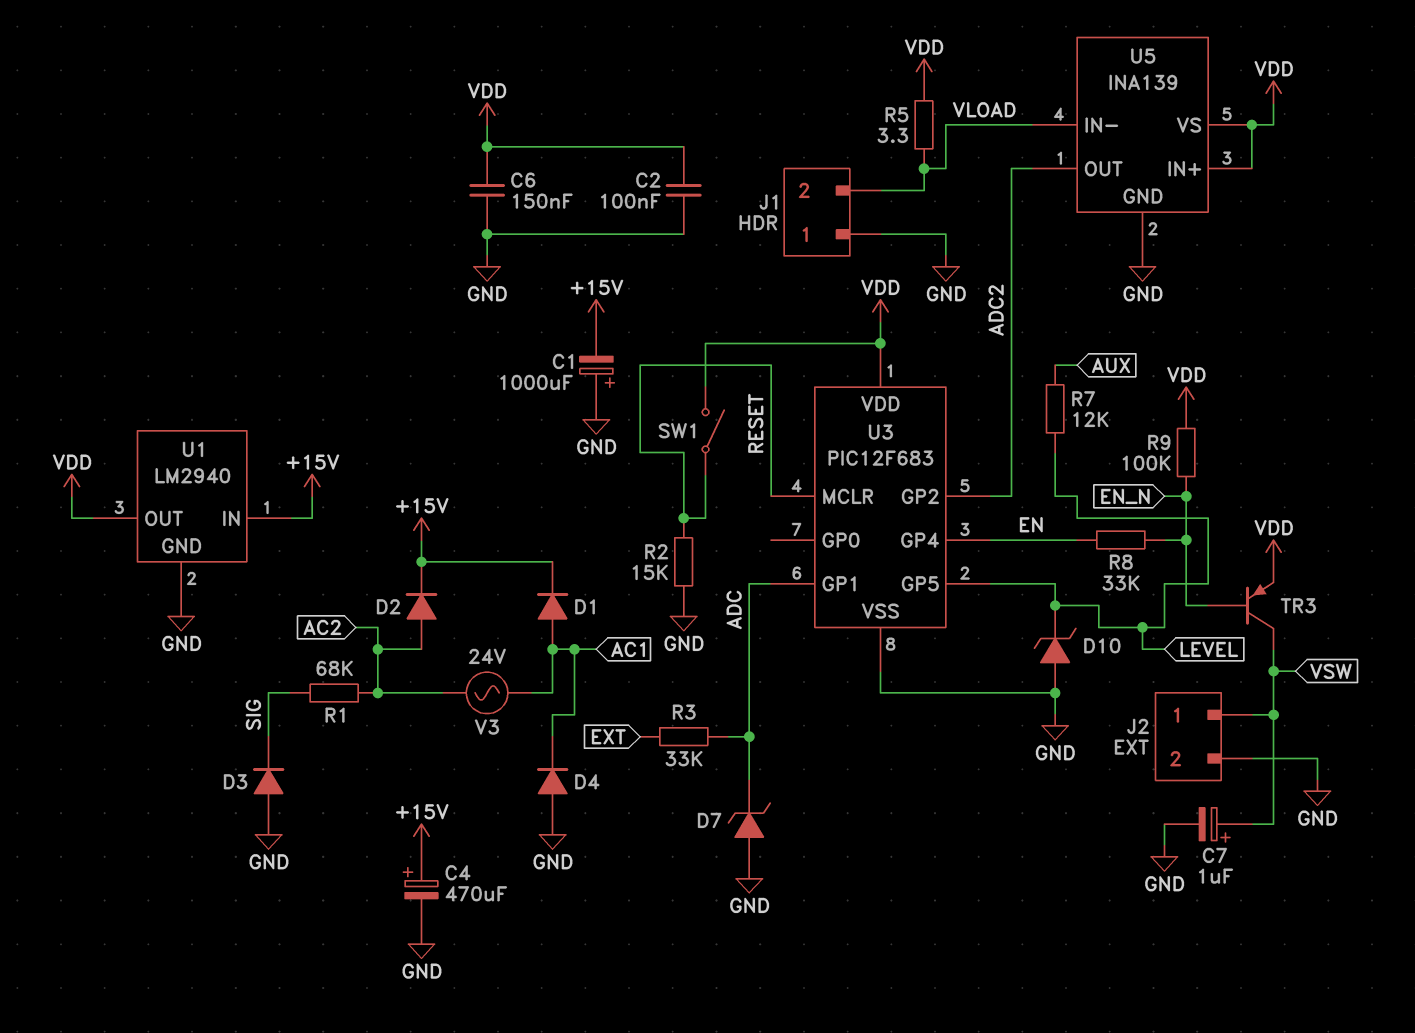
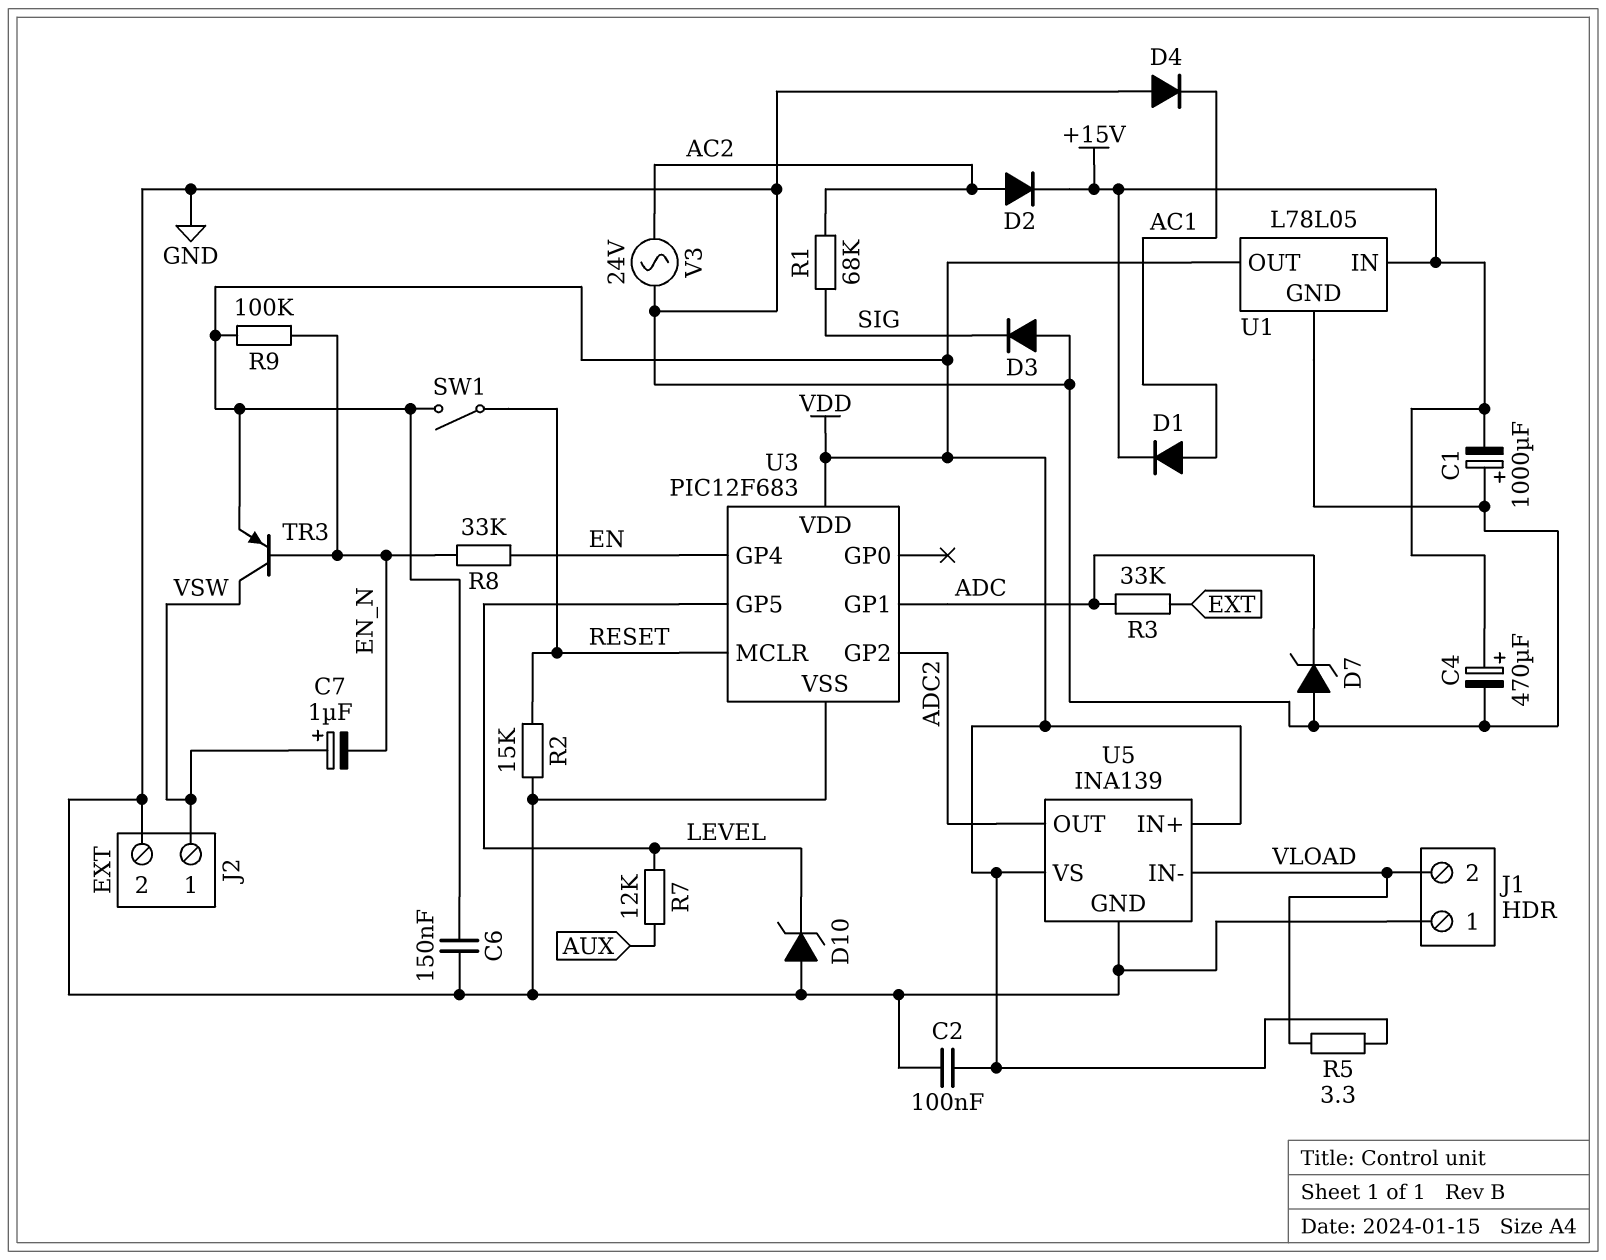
C7: 1uF (plus VSW, minus GND) -> 1uF (plus VSW, minus EN_N)
U1: LM2940 -> L78L05
V3: AC 24V (AC1, AC2) -> AC 24V (AC2, GND)

